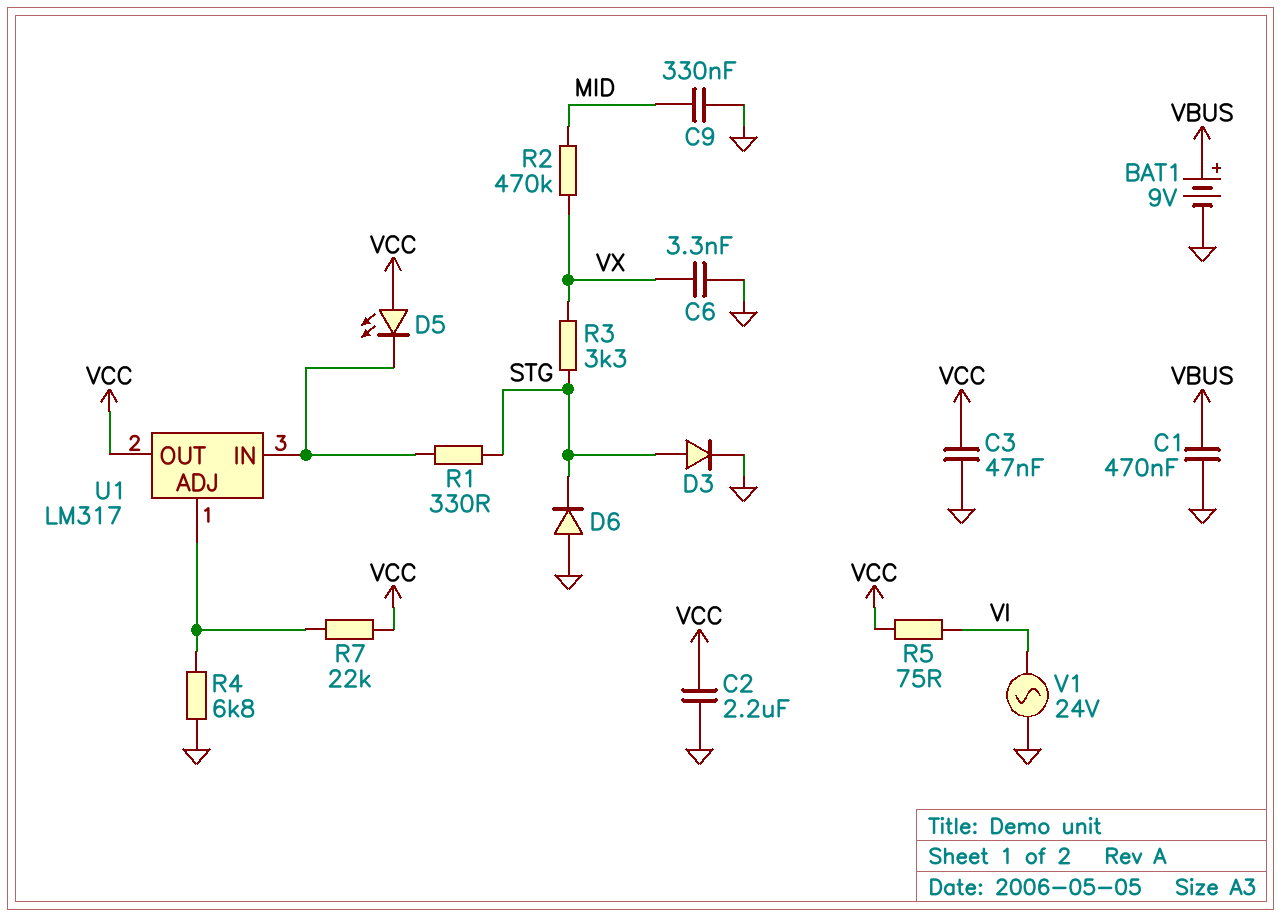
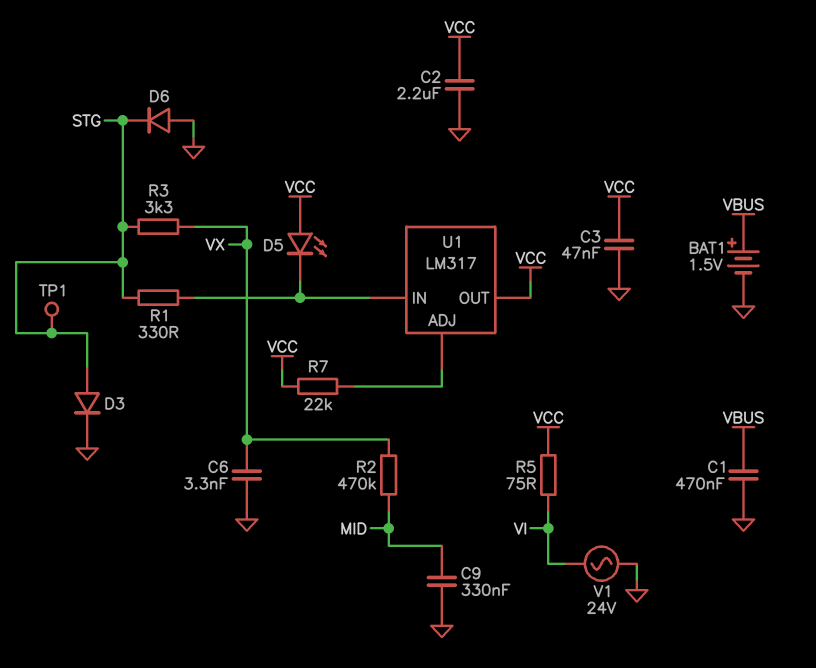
BAT1: 9V (plus VBUS, minus GND) -> 1.5V (plus VBUS, minus GND)
R4: 6.8k (GND, U1/ADJ) -> none
TP1: none -> test point (STG)

